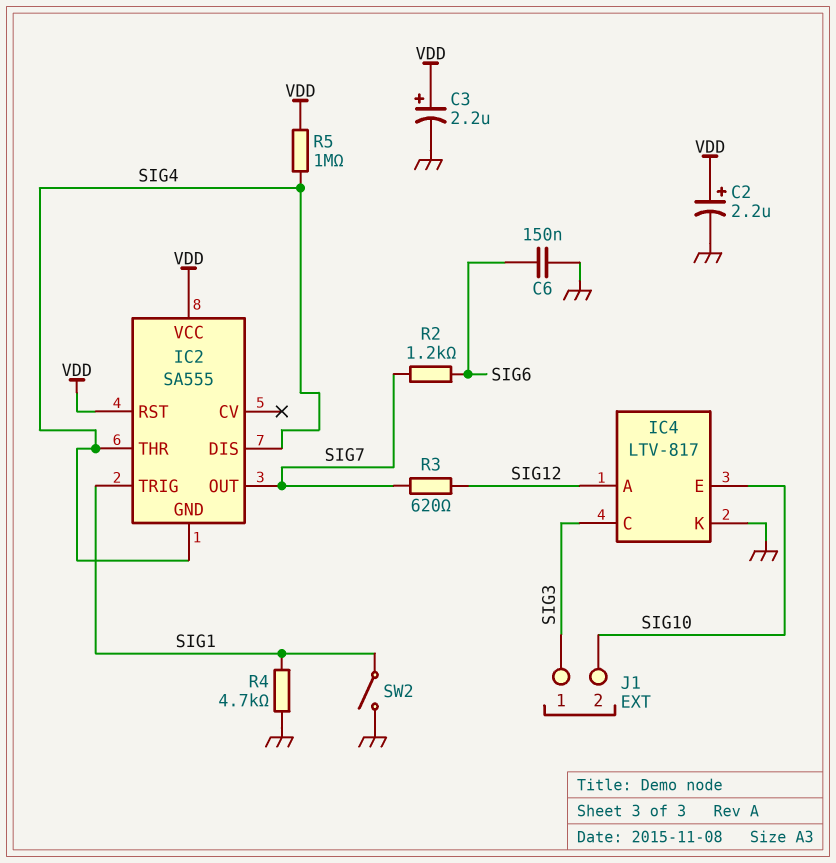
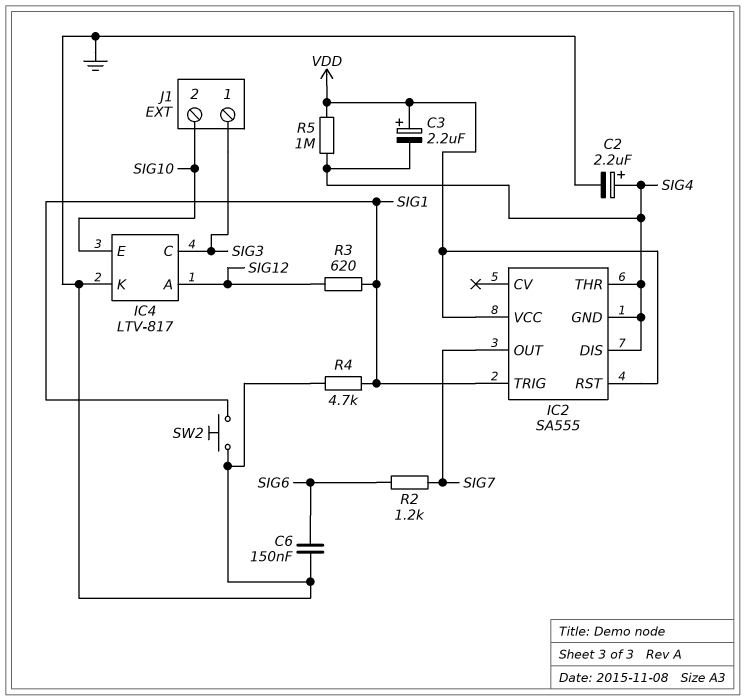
C2: 2.2uF (plus VDD, minus GND) -> 2.2uF (plus SIG4, minus GND)
C3: 2.2uF (plus VDD, minus GND) -> 2.2uF (plus VDD, minus SIG4)
R3: 620 (SIG7, SIG12) -> 620 (SIG1, SIG12)
SW2: switch (GND, SIG1) -> button (GND, SIG1)

